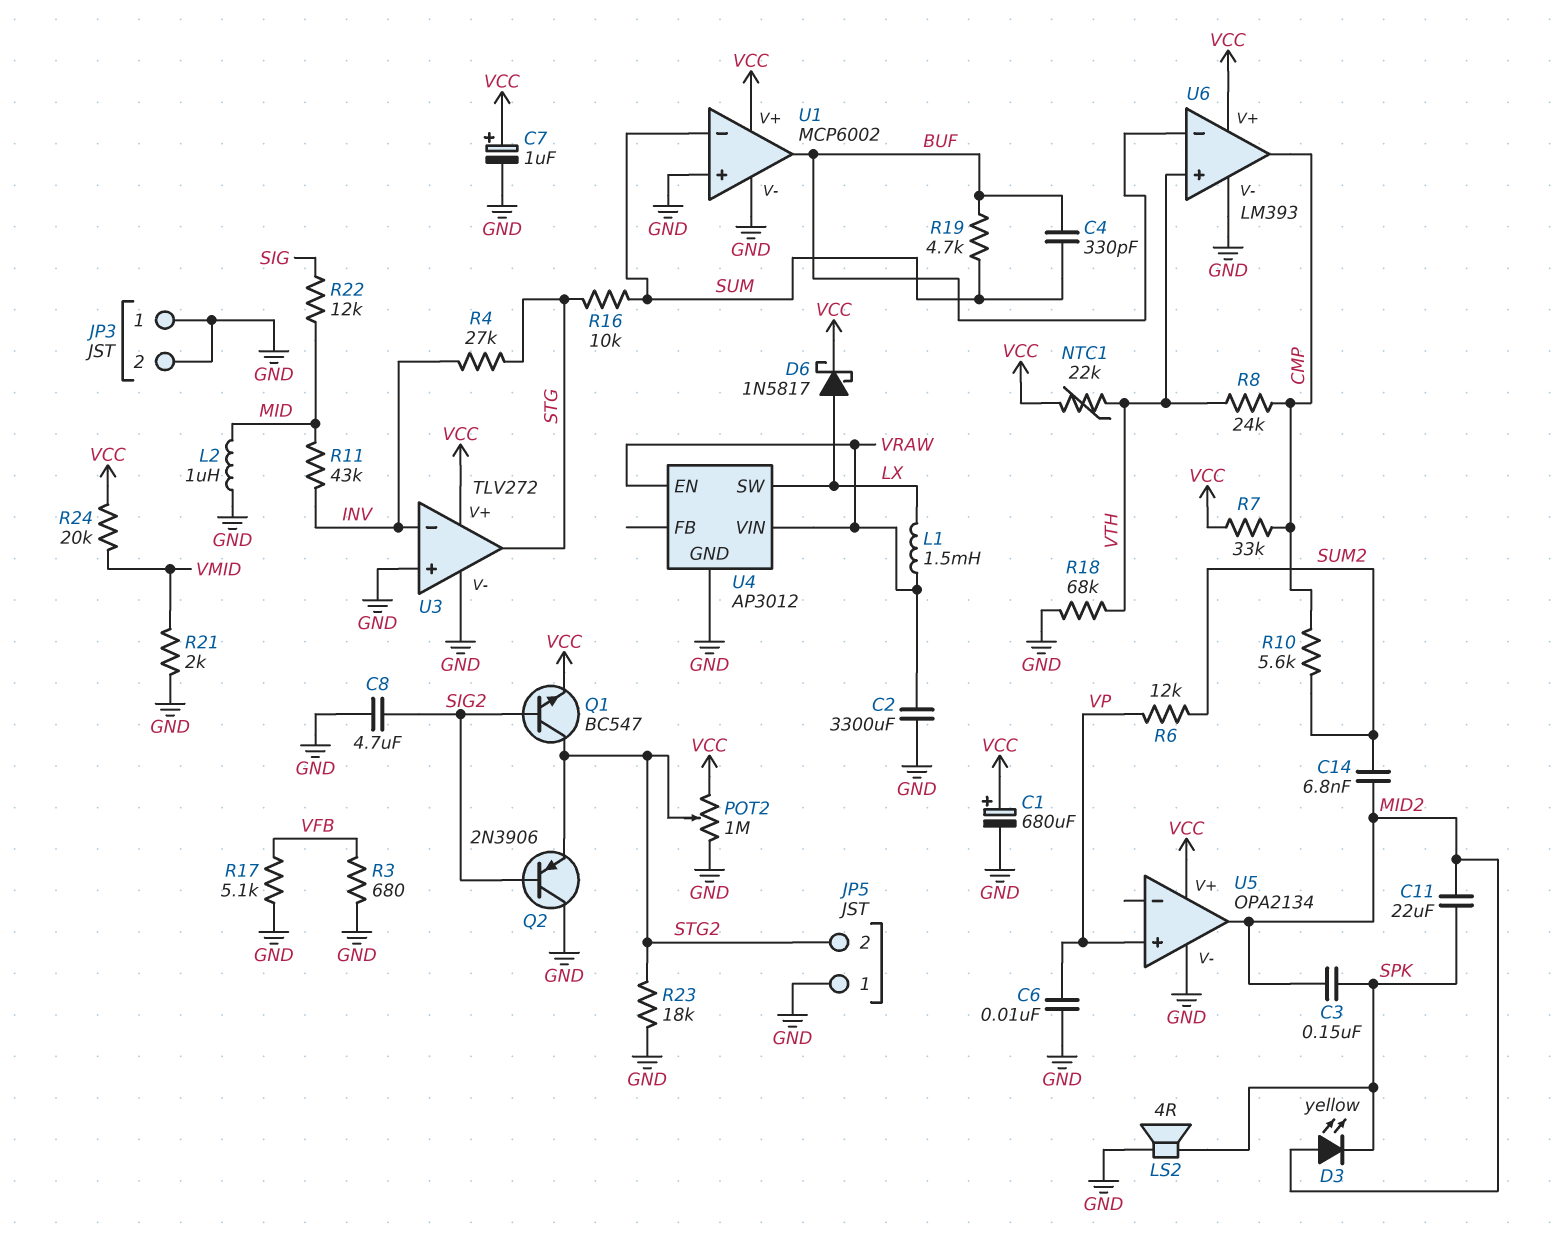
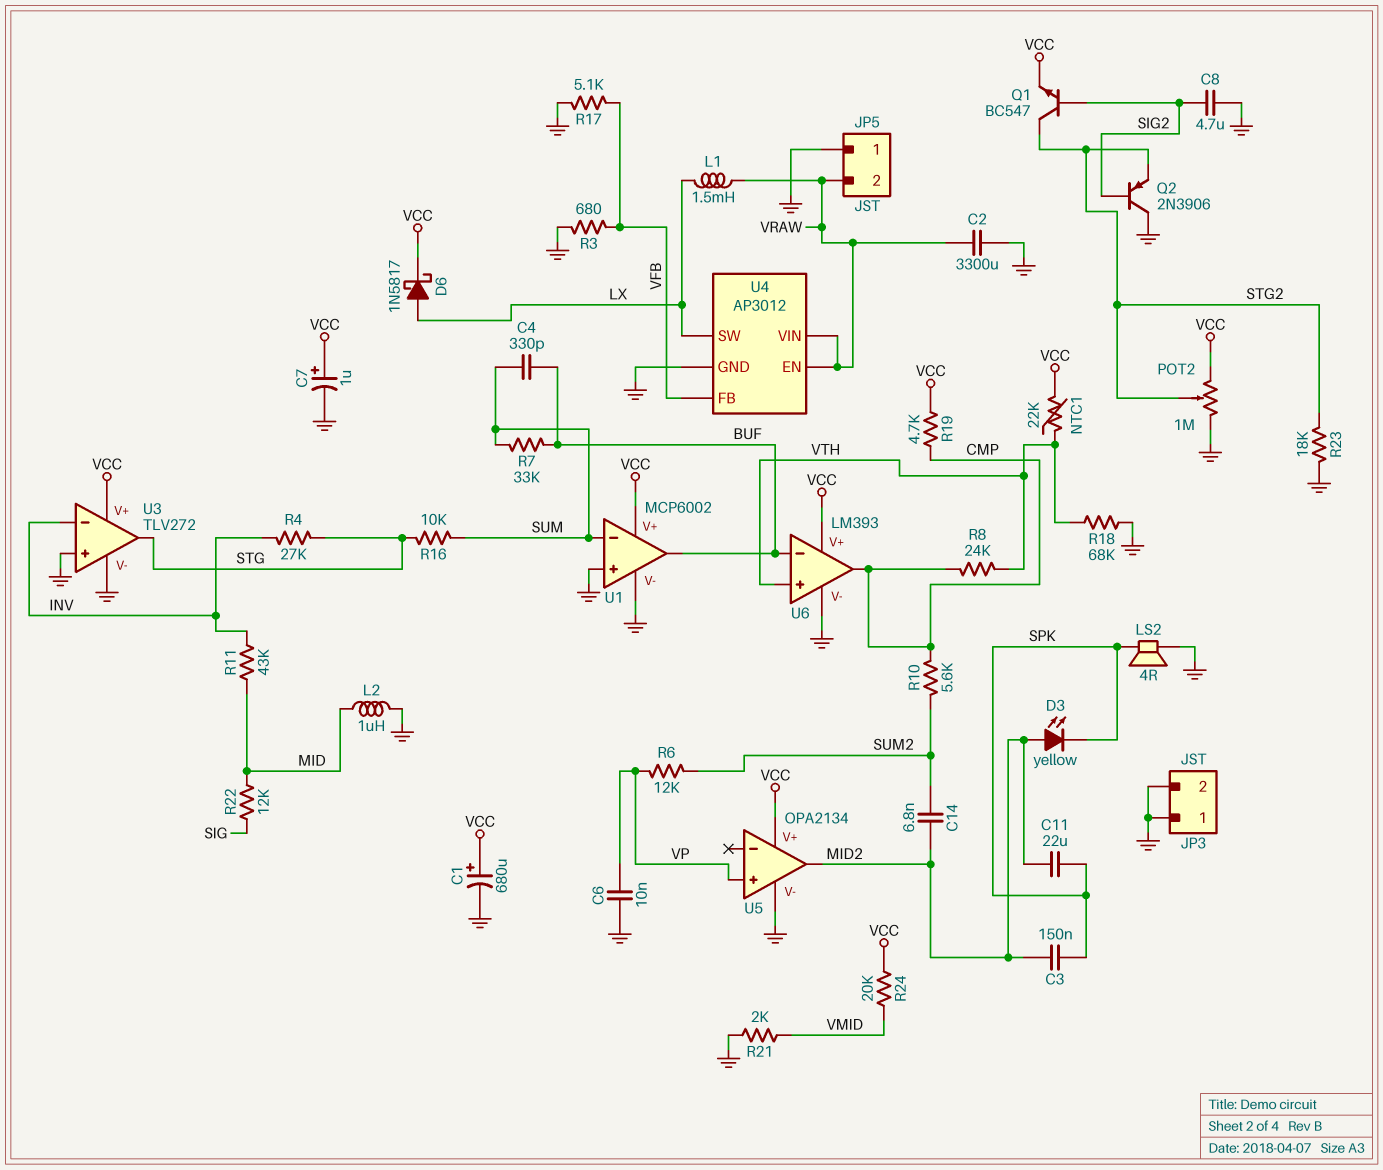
JP5 pin 2: STG2 -> VRAW
R7: 33k (CMP, VCC) -> 33k (BUF, SUM)
R19: 4.7k (BUF, SUM) -> 4.7k (CMP, VCC)
U4 pin FB: none -> VFB

